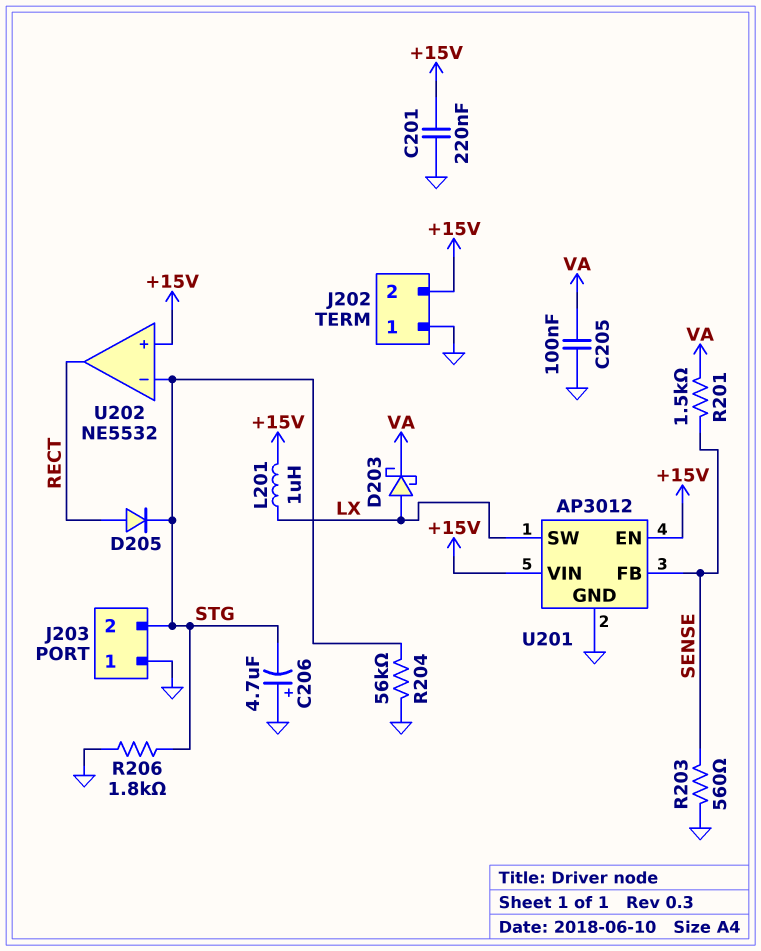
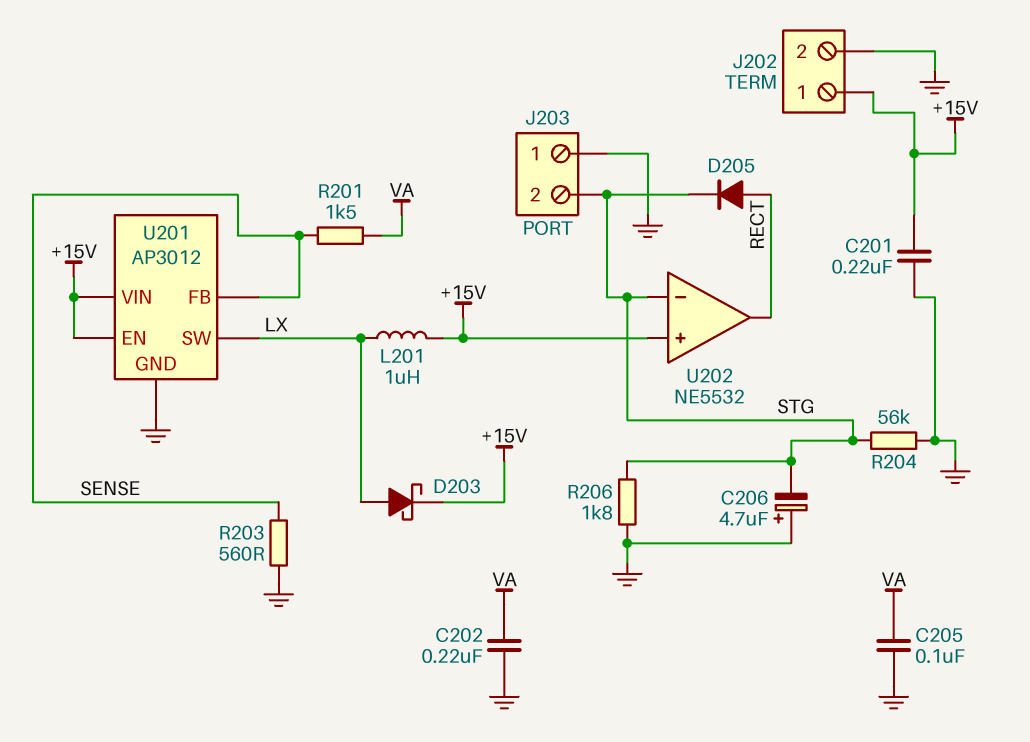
C202: none -> 220nF (GND, VA)
D203: schottky (A LX, K VA) -> schottky (A LX, K +15V)
J202 pin 1: GND -> +15V
J202 pin 2: +15V -> GND

